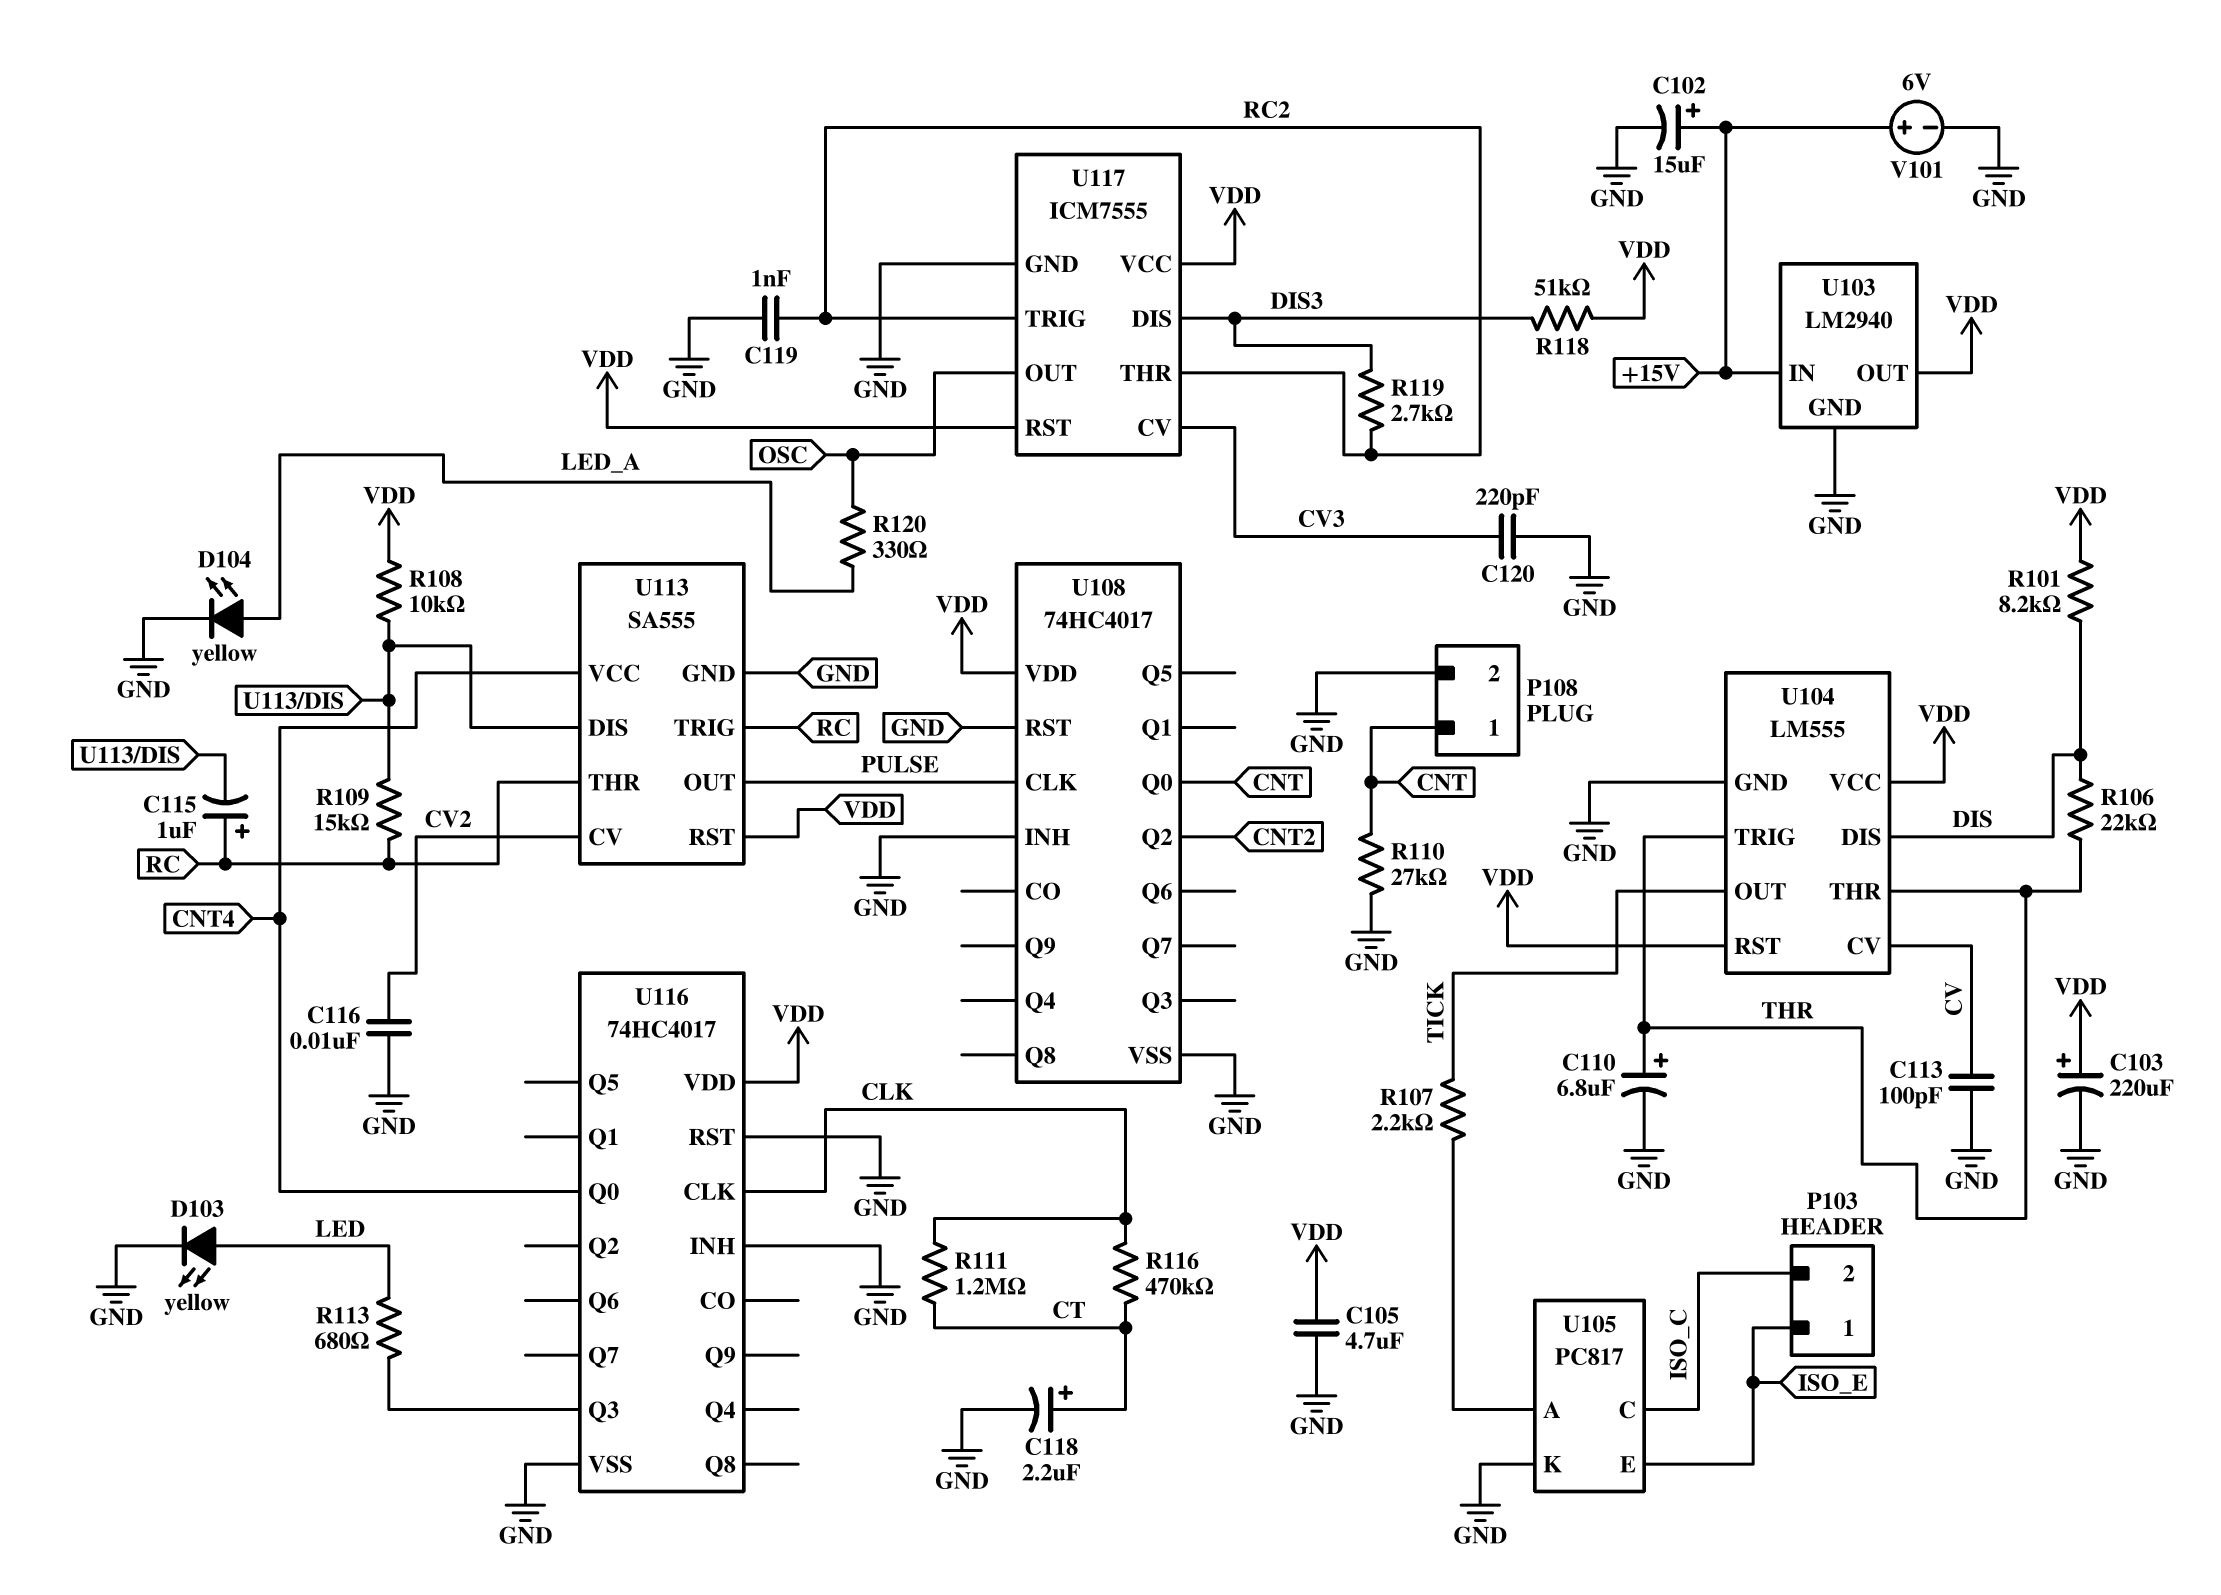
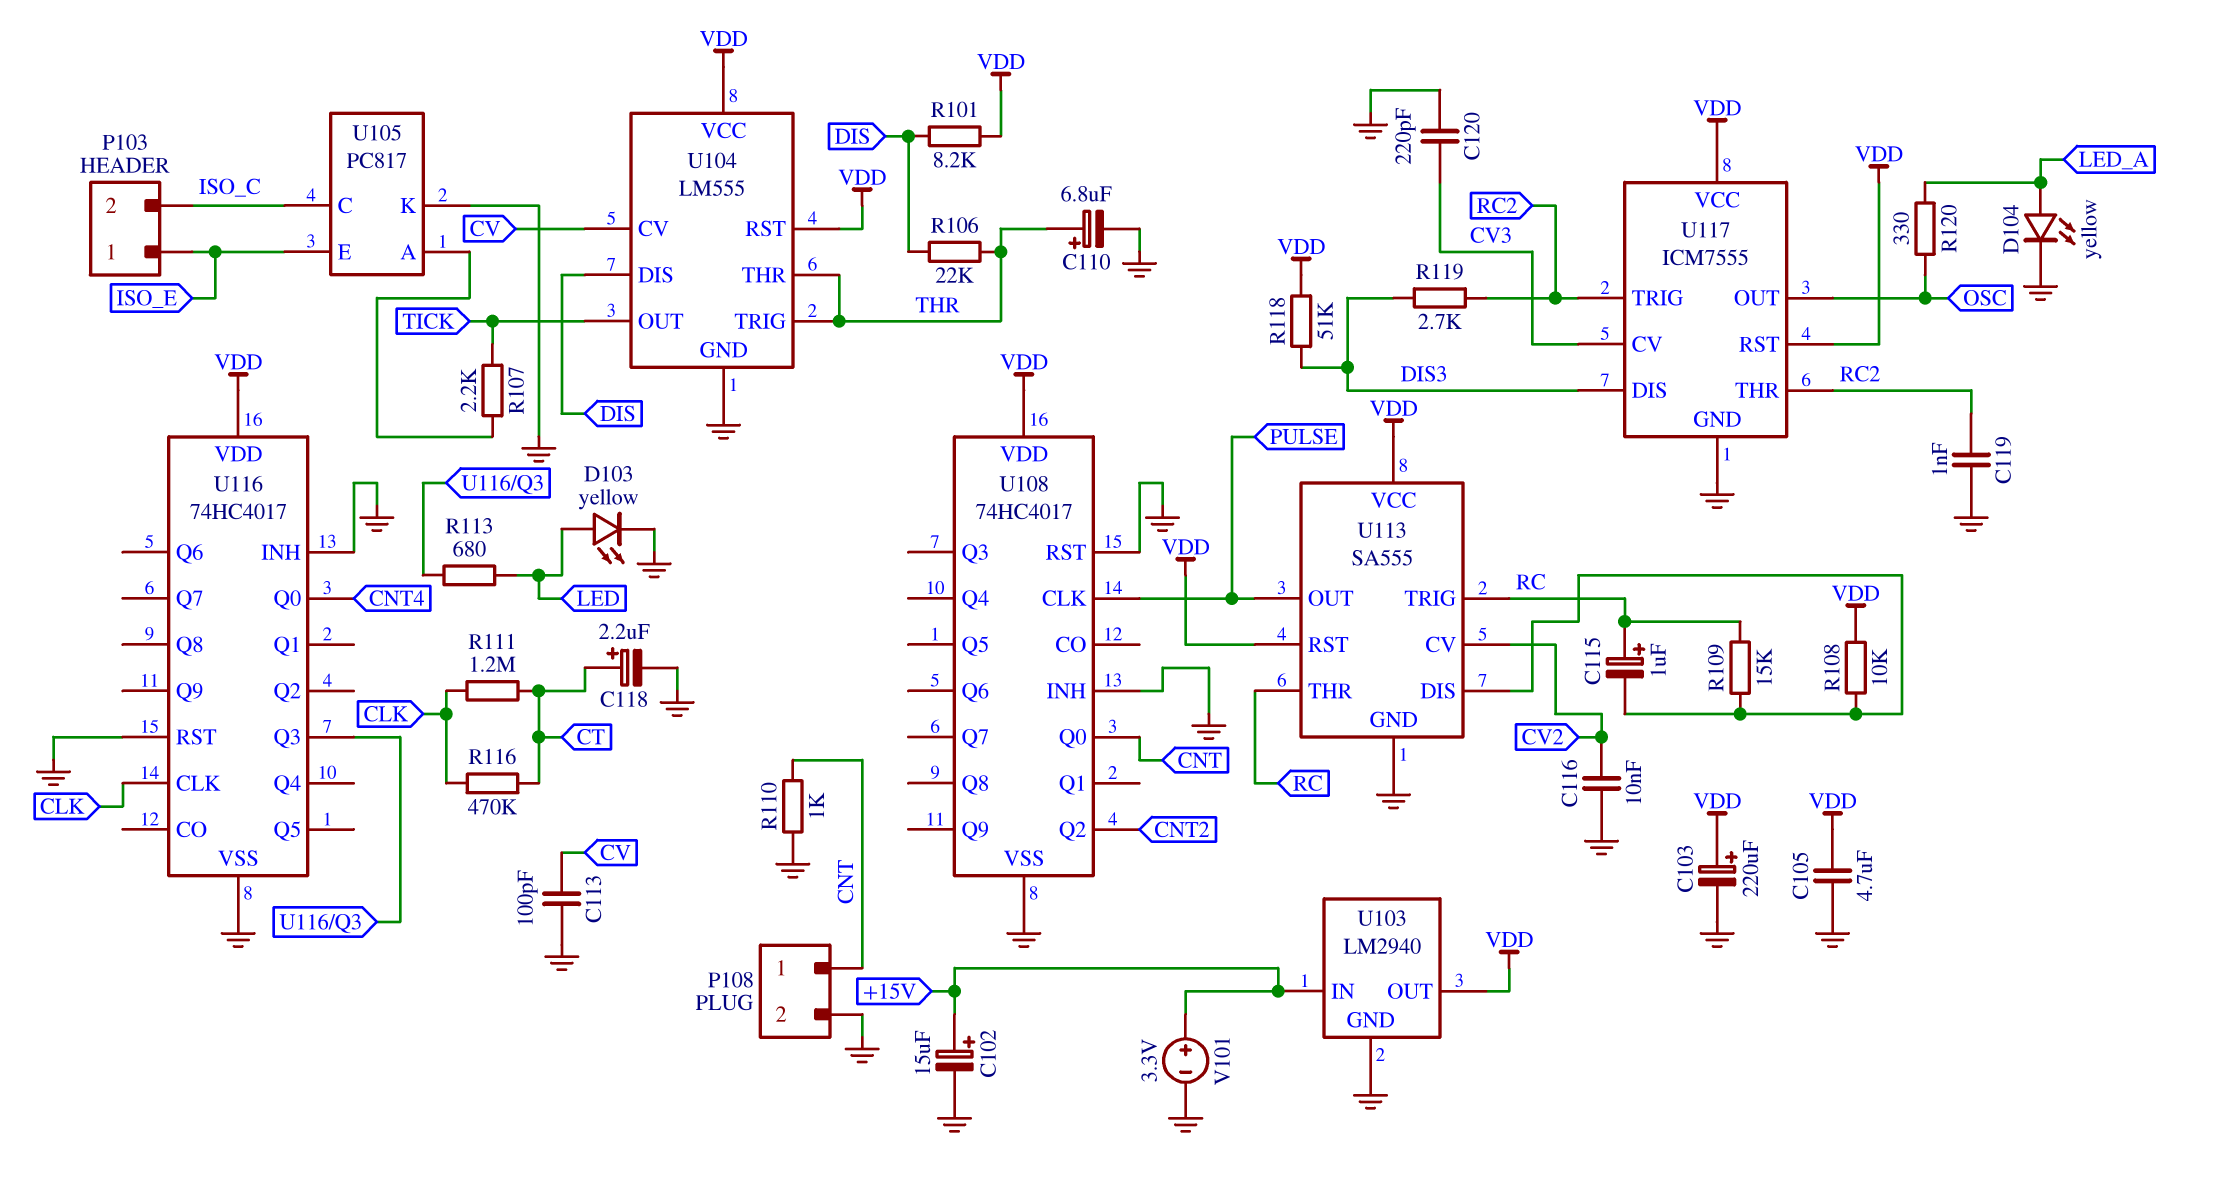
R110: 27k (CNT, GND) -> 1k (CNT, GND)
U113 pin VCC: CNT4 -> VDD
V101: 6V (plus +15V, minus GND) -> 3.3V (plus +15V, minus GND)

